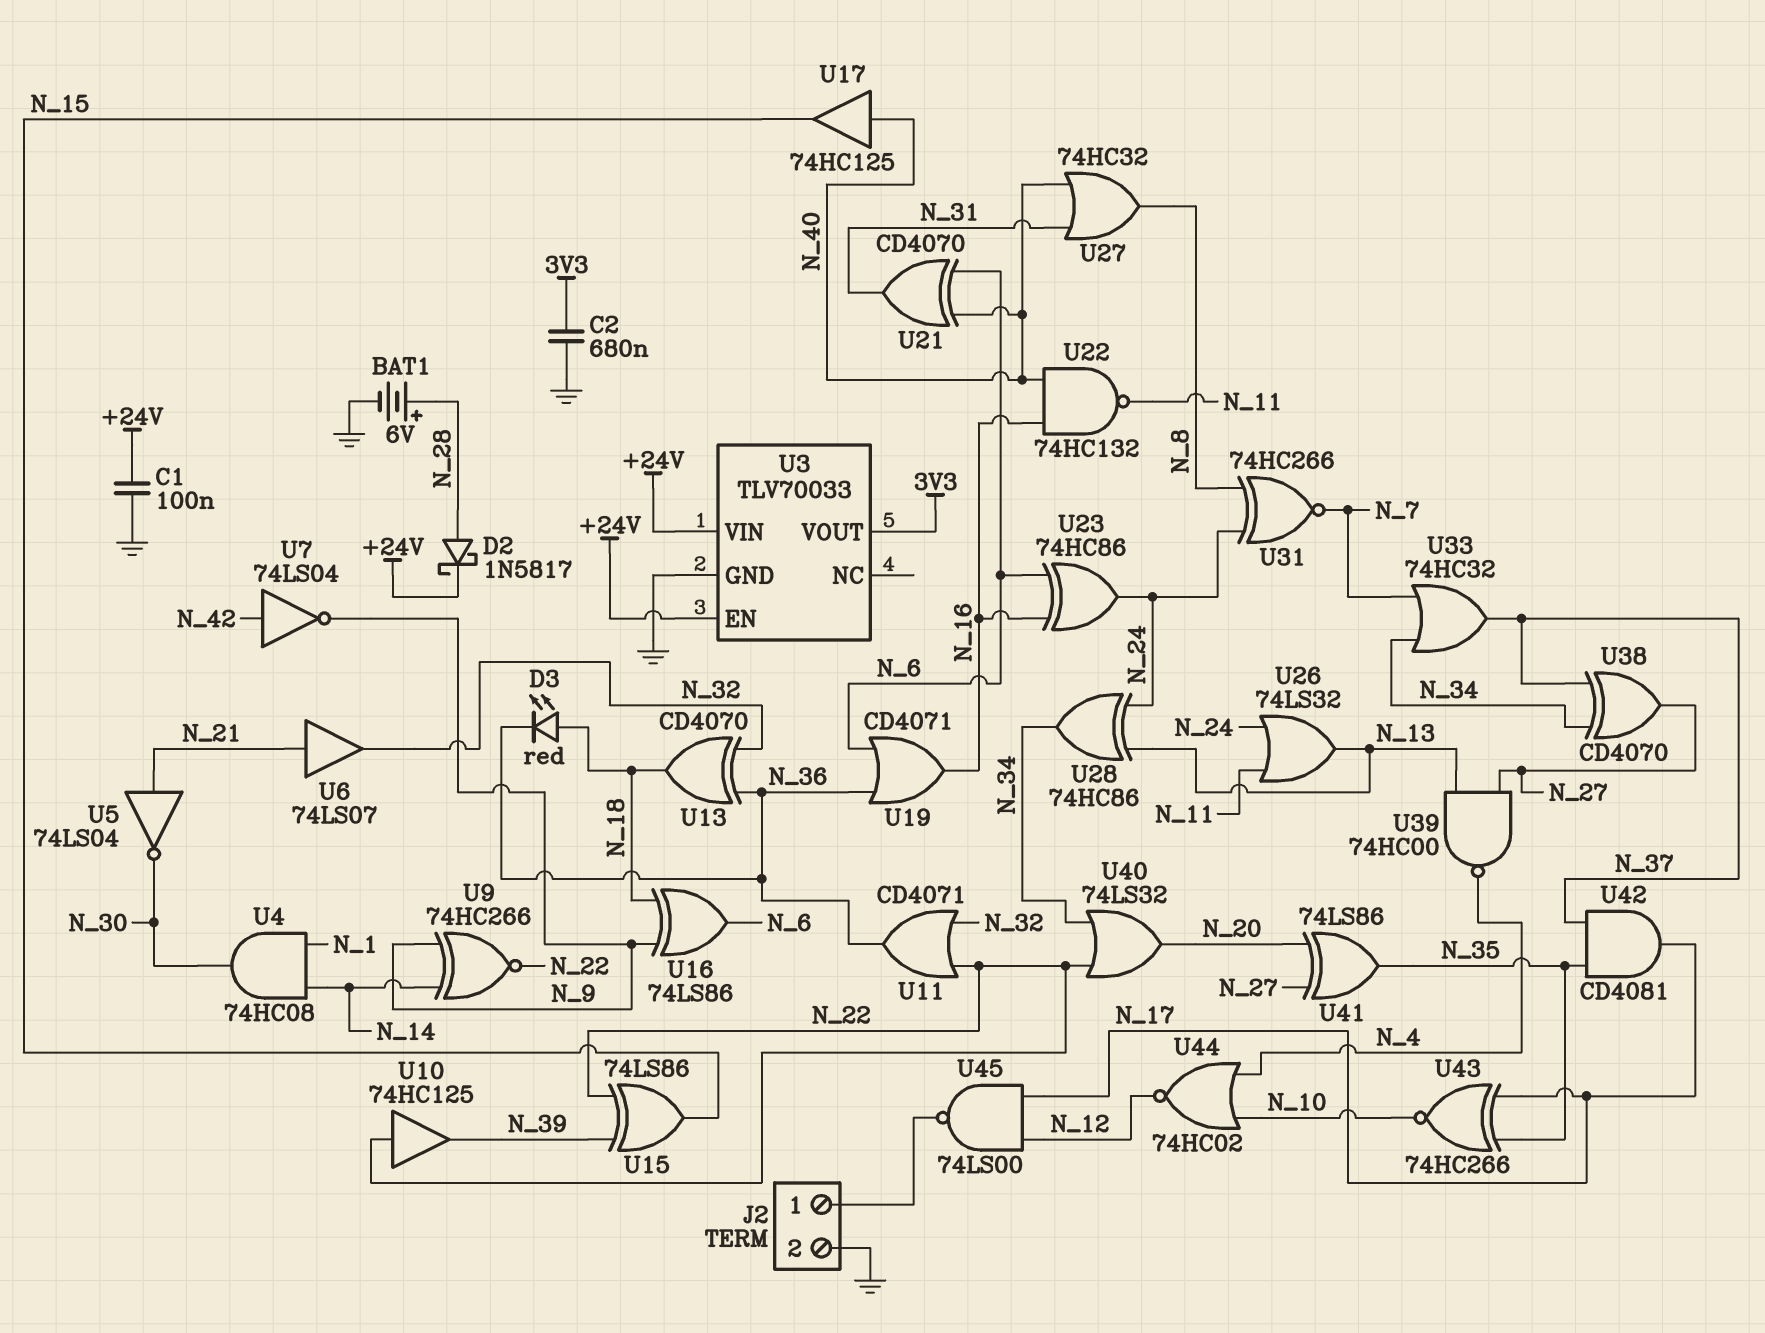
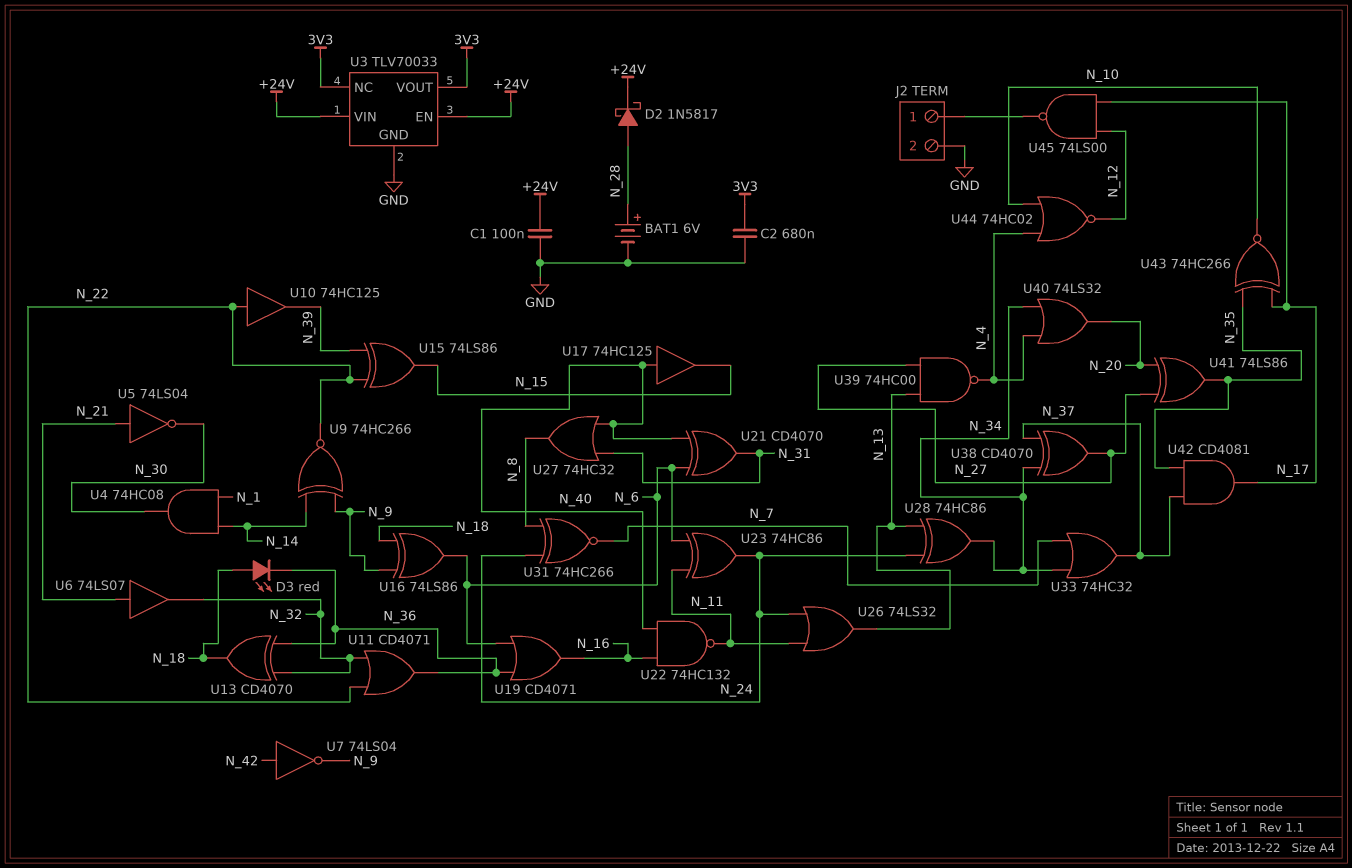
U3 pin NC: none -> 3V3
U23: XOR 74HC86 (in N_6, in N_16, out N_24) -> XOR 74HC86 (in N_6, in N_11, out N_24)
U40: OR 74LS32 (in N_22, in N_34, out N_20) -> OR 74LS32 (in N_4, in N_34, out N_20)

